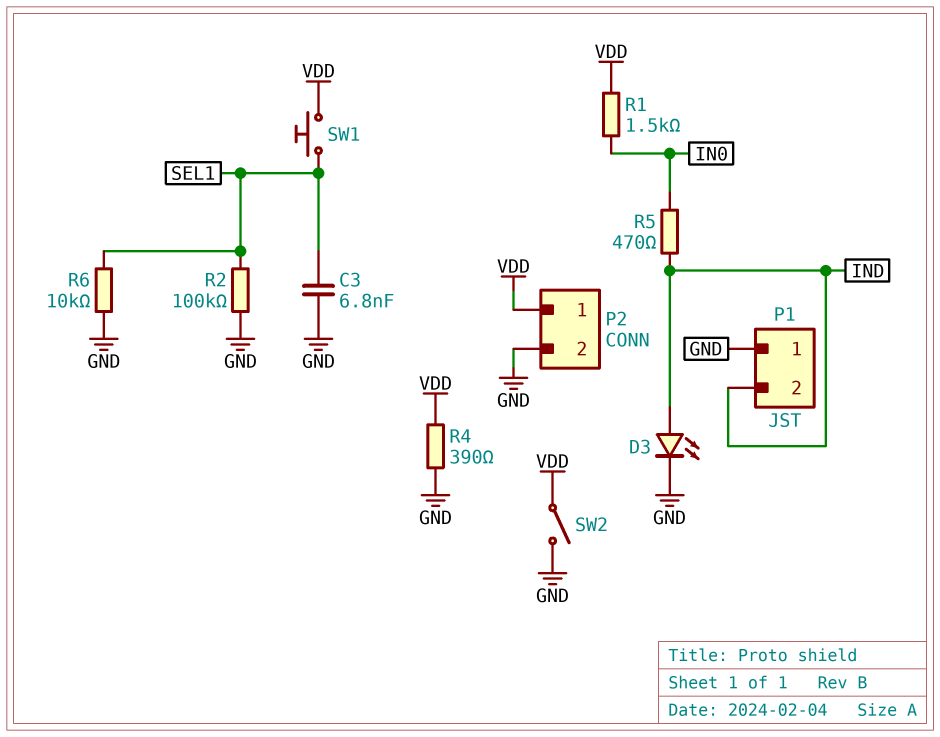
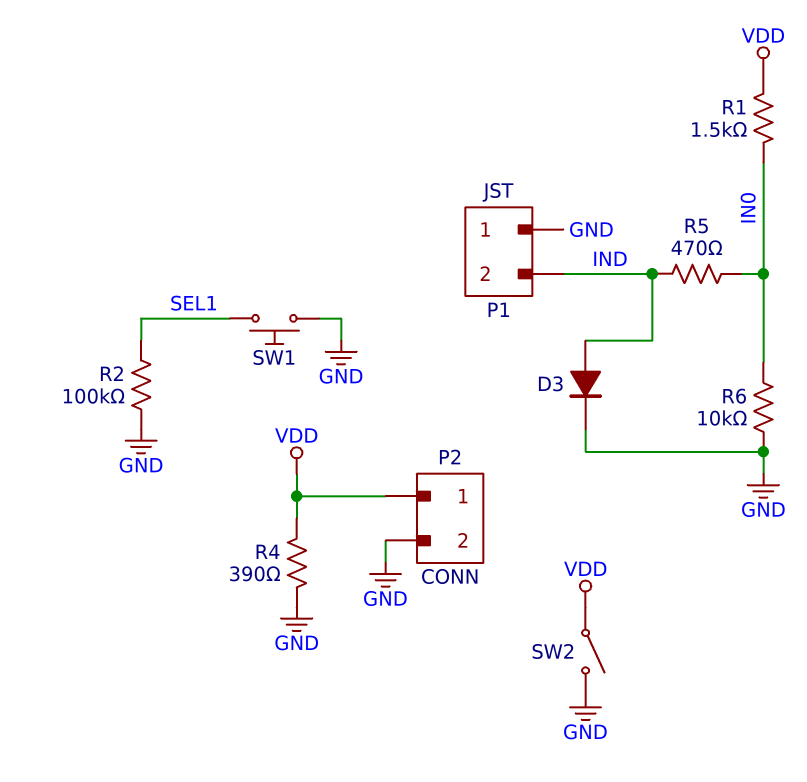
C3: 6.8nF (GND, SEL1) -> none
D3: LED (A IND, K GND) -> diode (A IND, K GND)
R6: 10k (GND, SEL1) -> 10k (GND, IN0)
SW1: button (SEL1, VDD) -> button (GND, SEL1)

